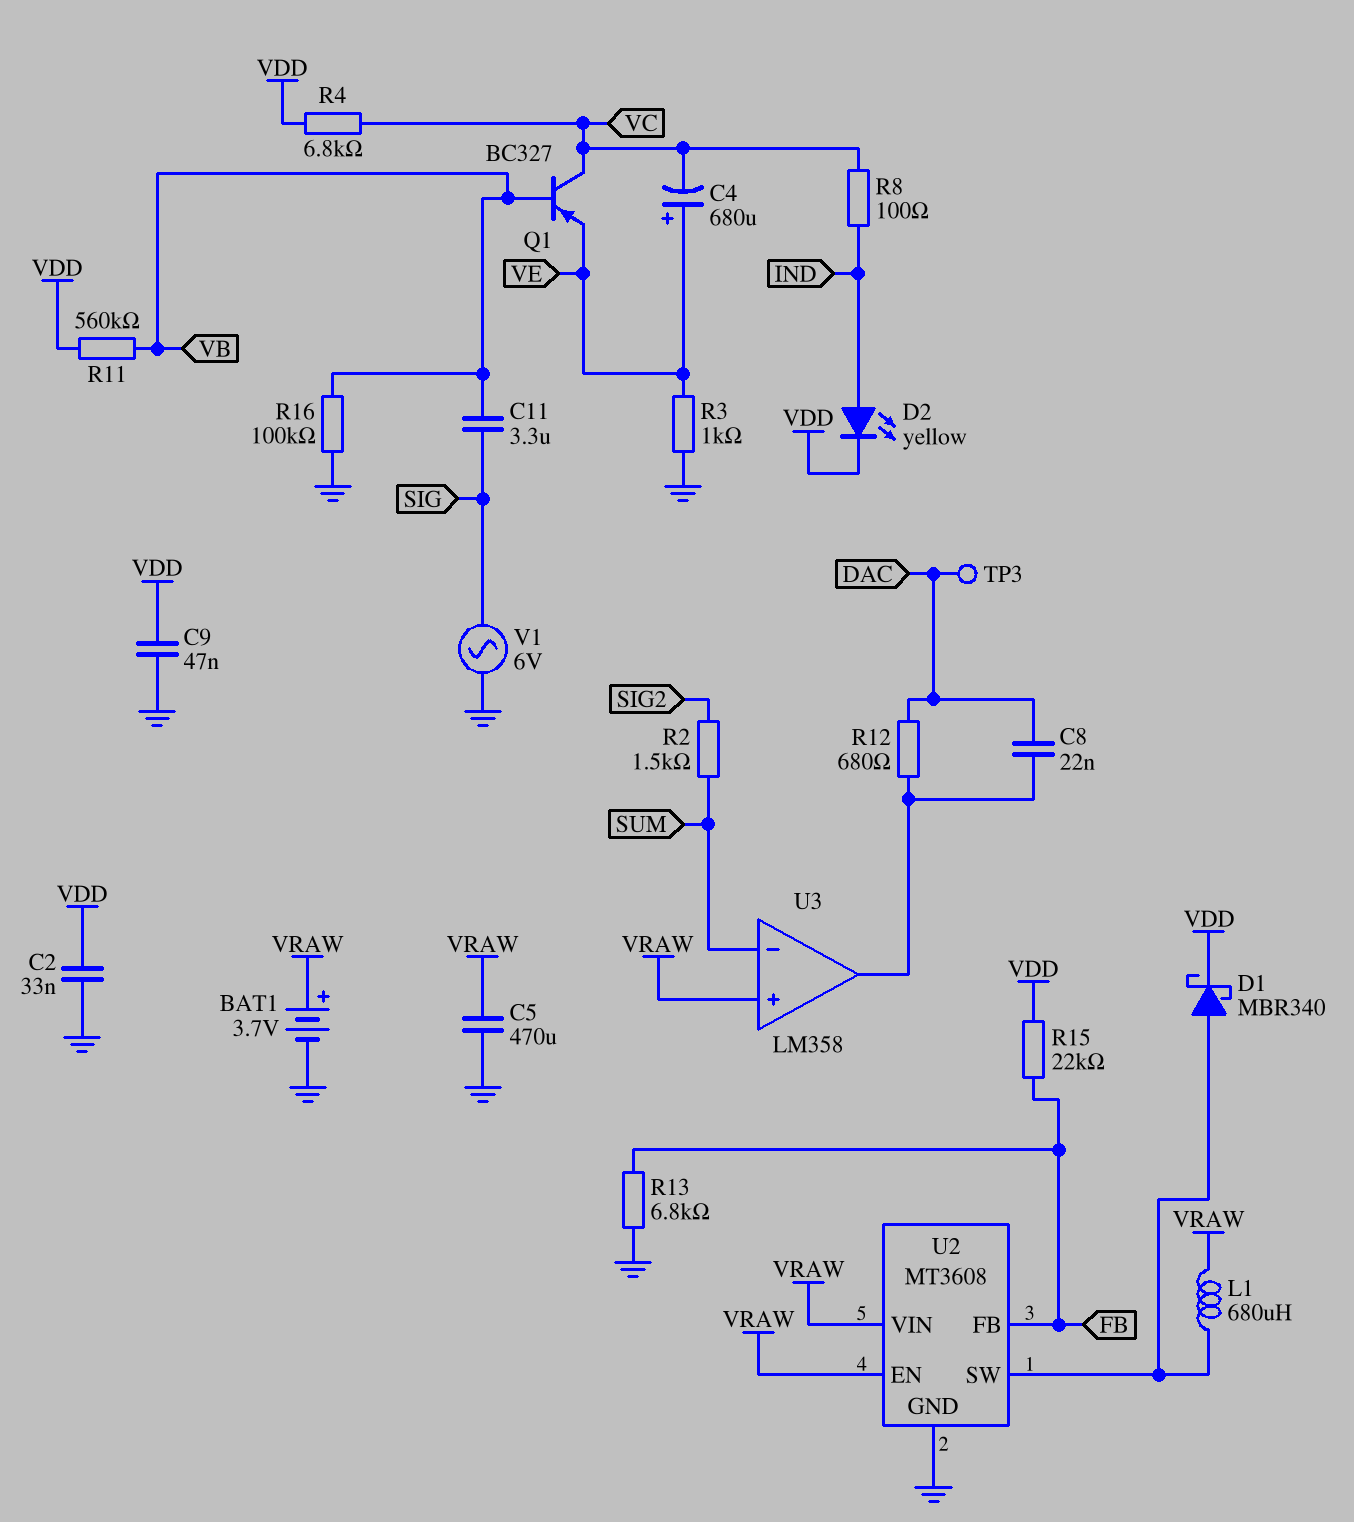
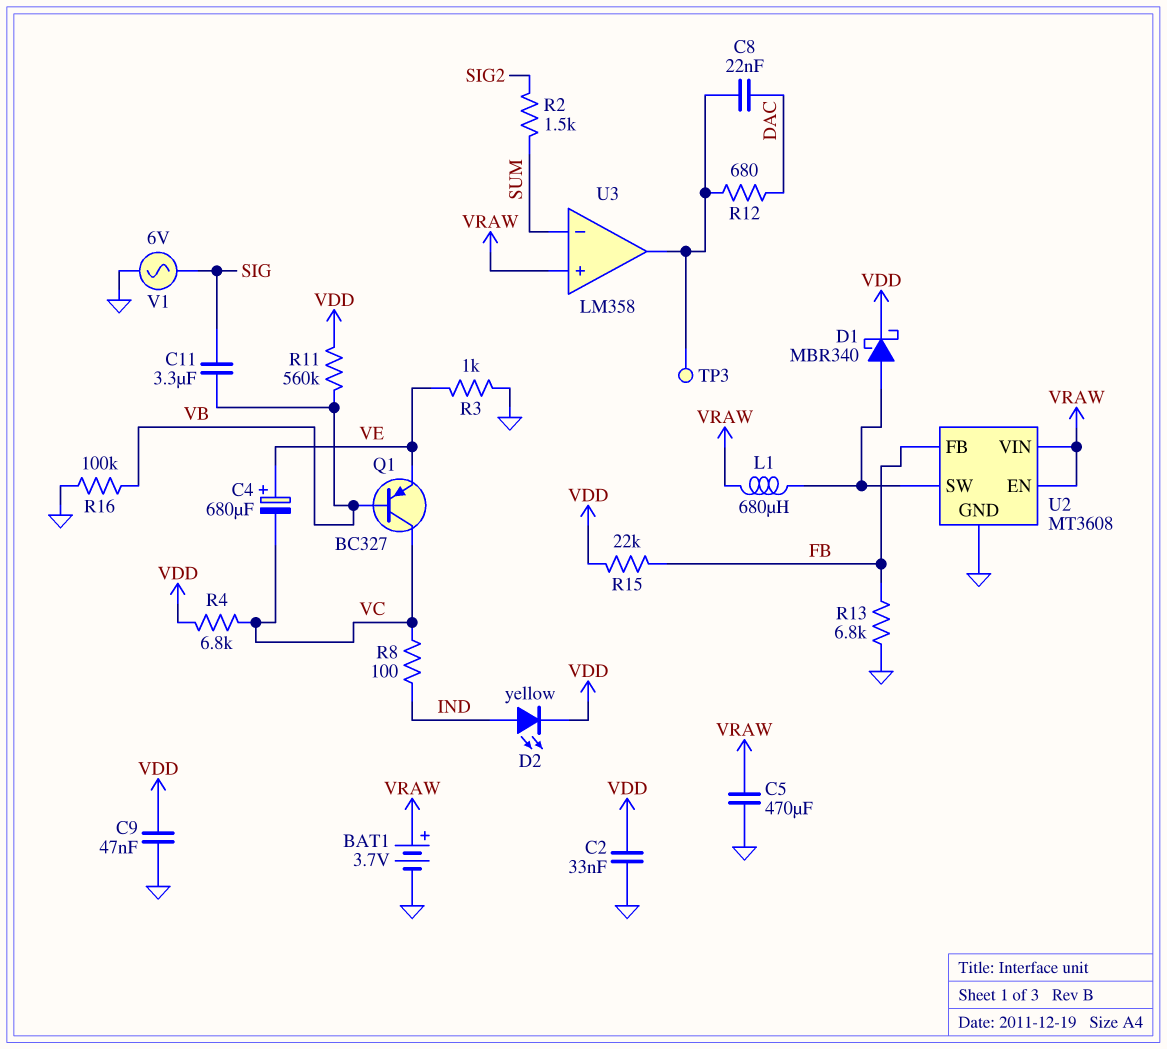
TP3: test point (DAC) -> test point (U3/out)

